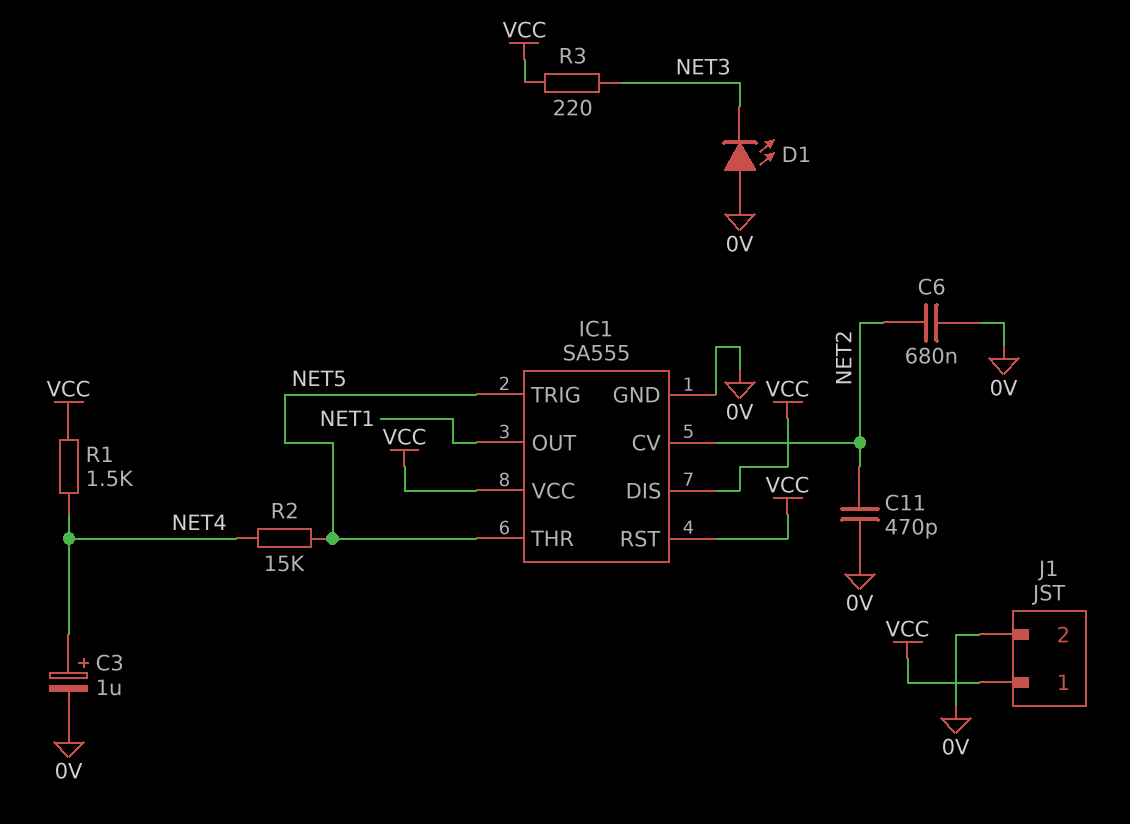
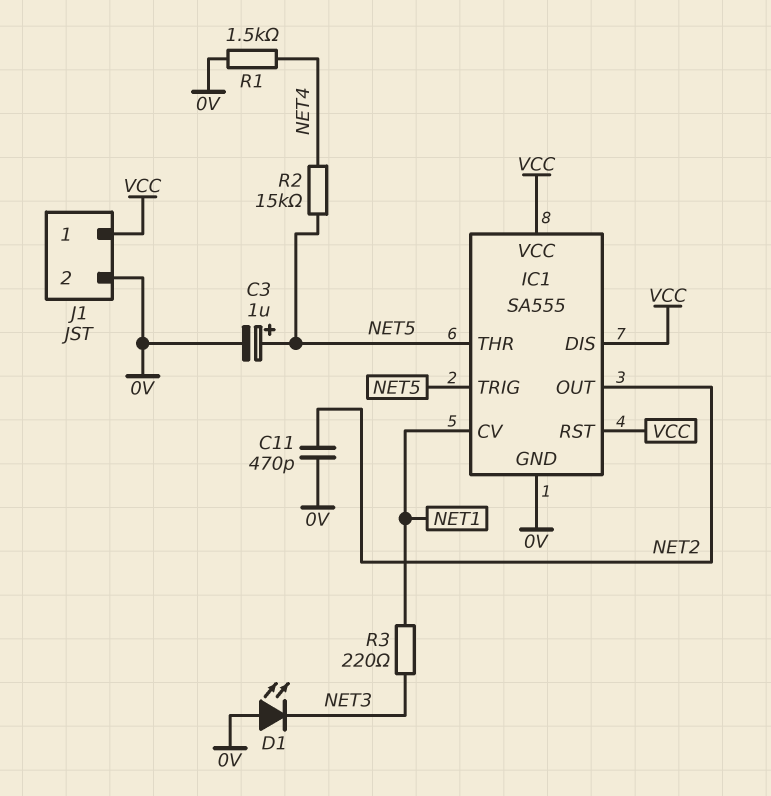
C3: 1uF (plus NET4, minus 0V) -> 1uF (plus NET5, minus 0V)
C6: 680nF (0V, NET2) -> none
IC1 pin CV: NET2 -> NET1
IC1 pin OUT: NET1 -> NET2
R1: 1.5k (NET4, VCC) -> 1.5k (0V, NET4)
R3: 220 (NET3, VCC) -> 220 (NET1, NET3)

